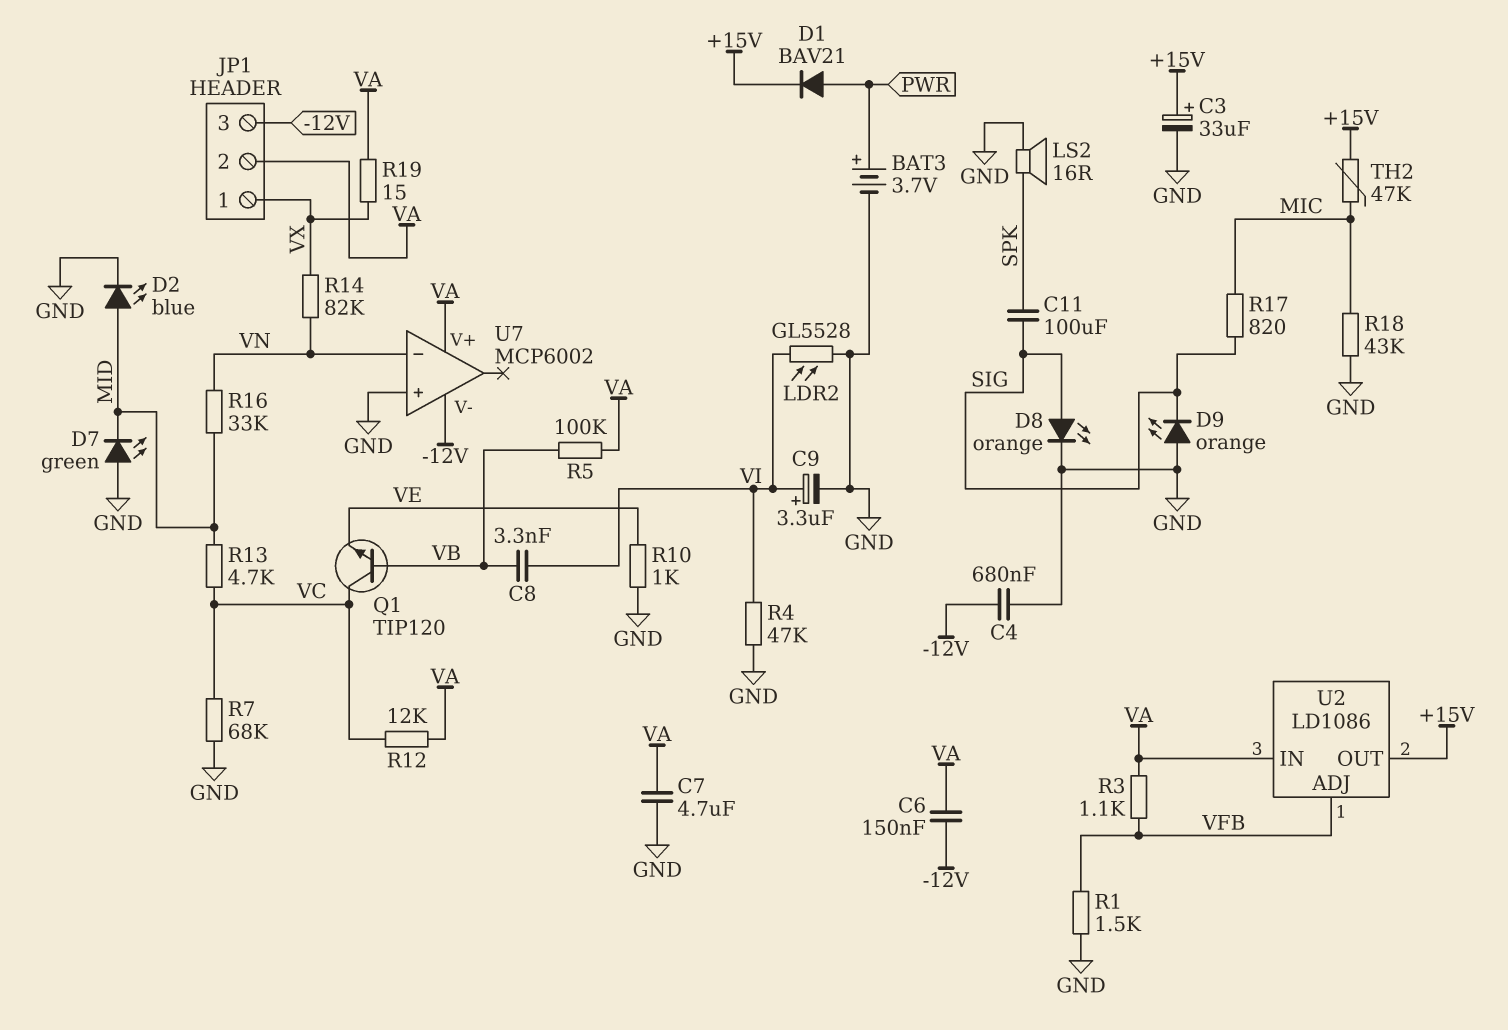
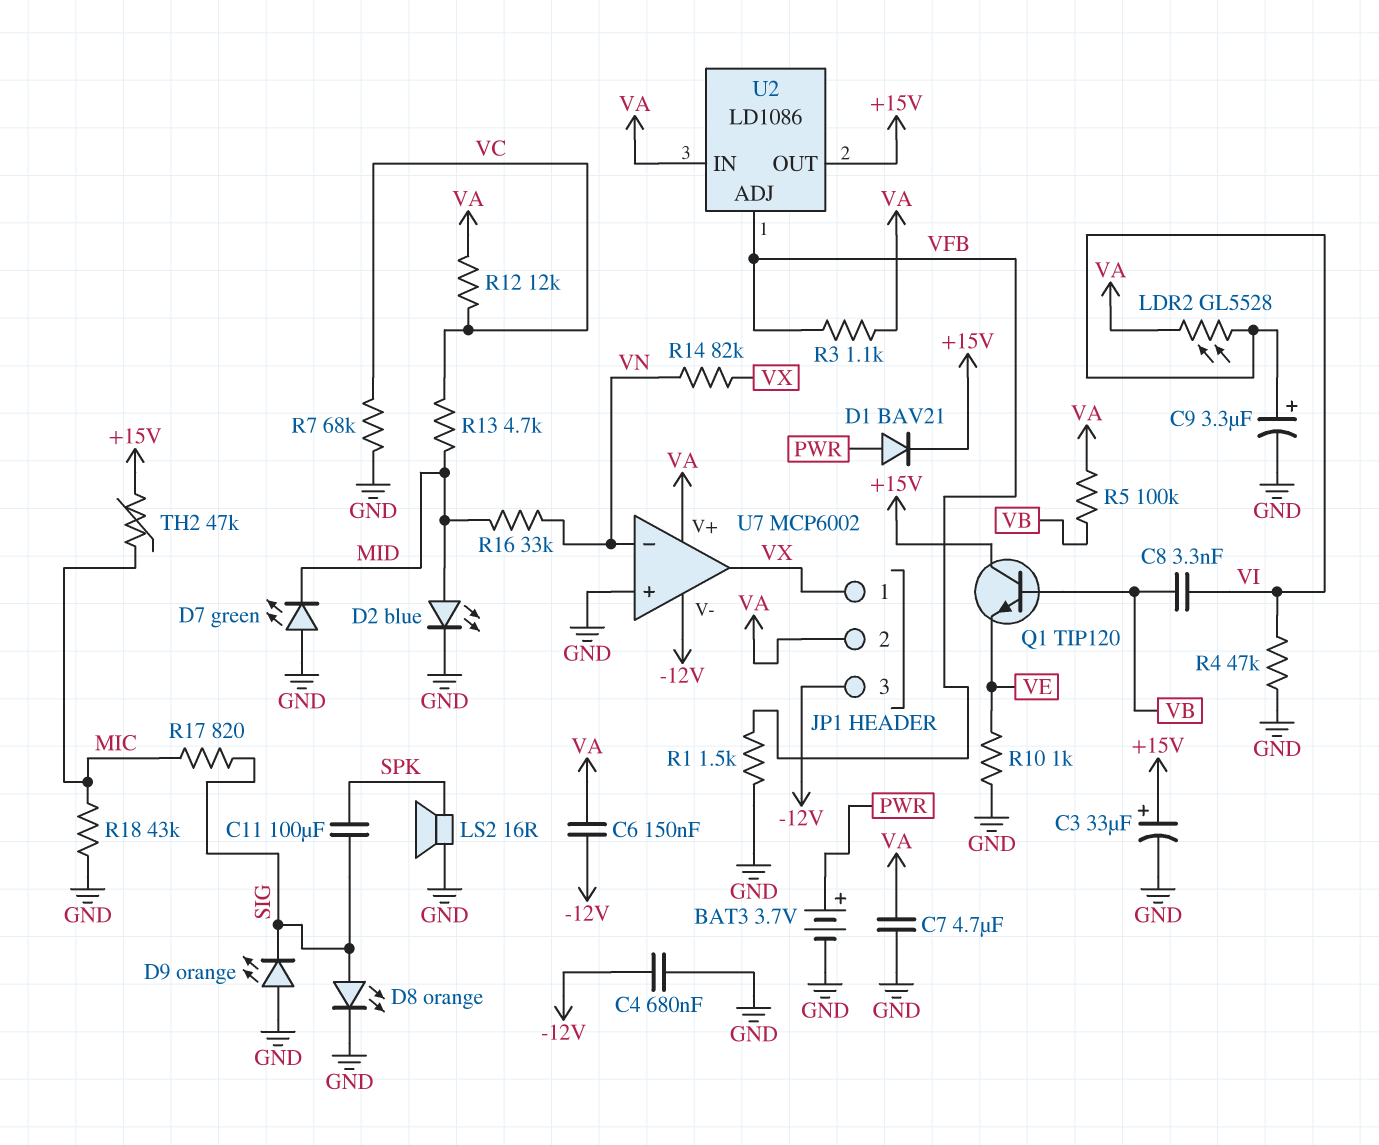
LDR2: GL5528 (GND, VI) -> GL5528 (VA, VI)
Q1: NPN TIP120 (B VB, C VC, E VE) -> NPN TIP120 (B VB, C +15V, E VE)
R19: 15 (VA, VX) -> none
U7 pin out: none -> VX

